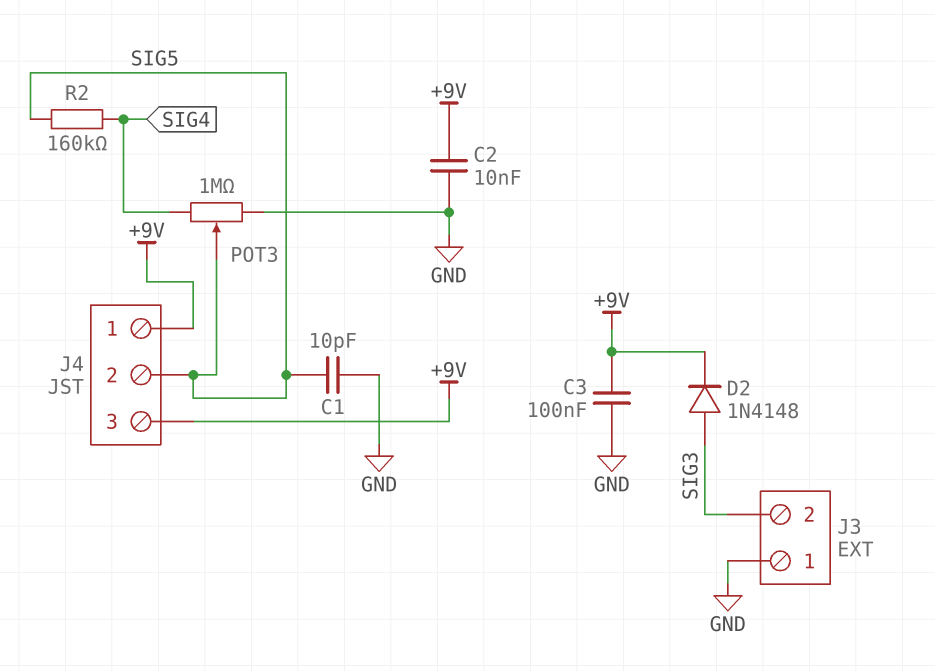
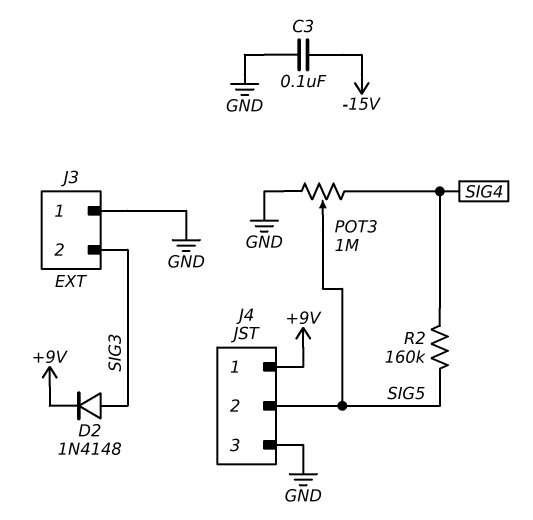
C1: 10pF (GND, SIG5) -> none
C2: 10nF (+9V, GND) -> none
C3: 100nF (+9V, GND) -> 100nF (-15V, GND)
J4 pin 3: +9V -> GND

